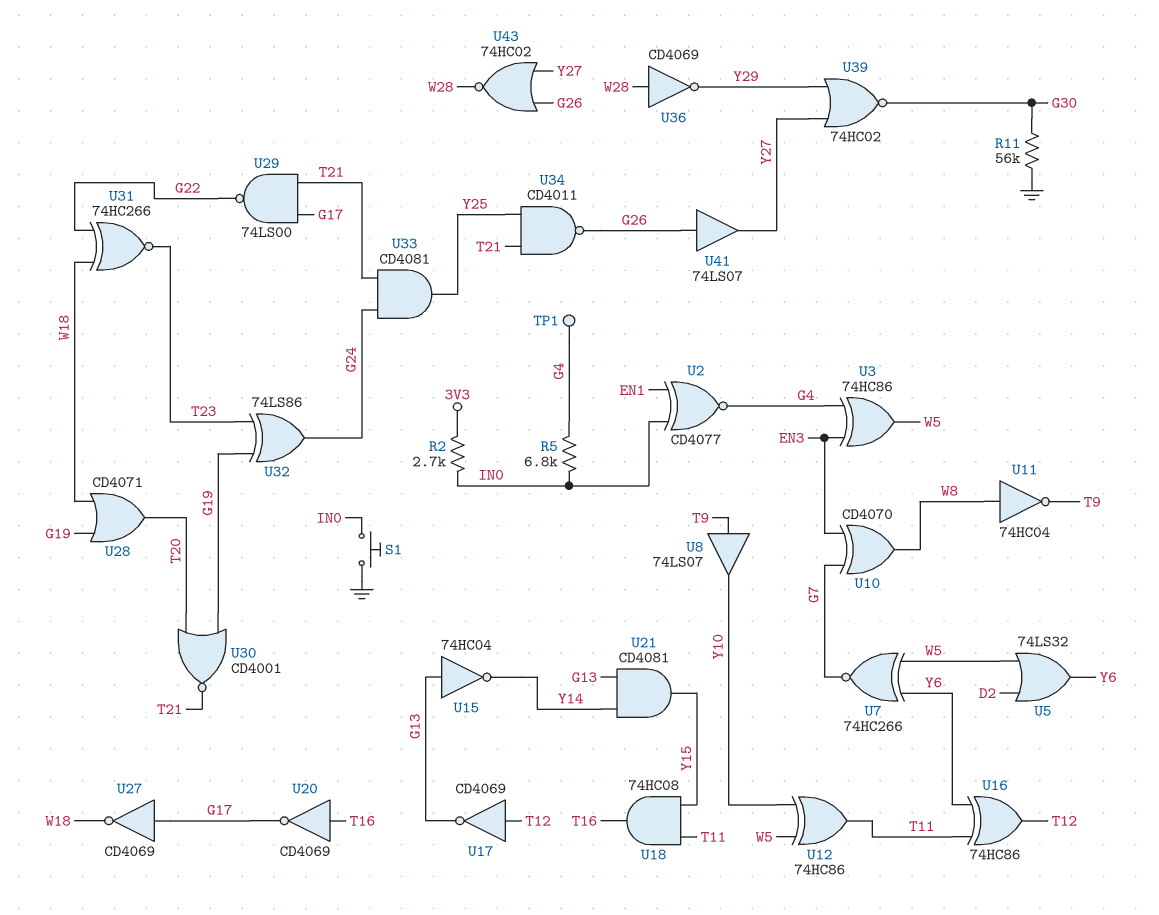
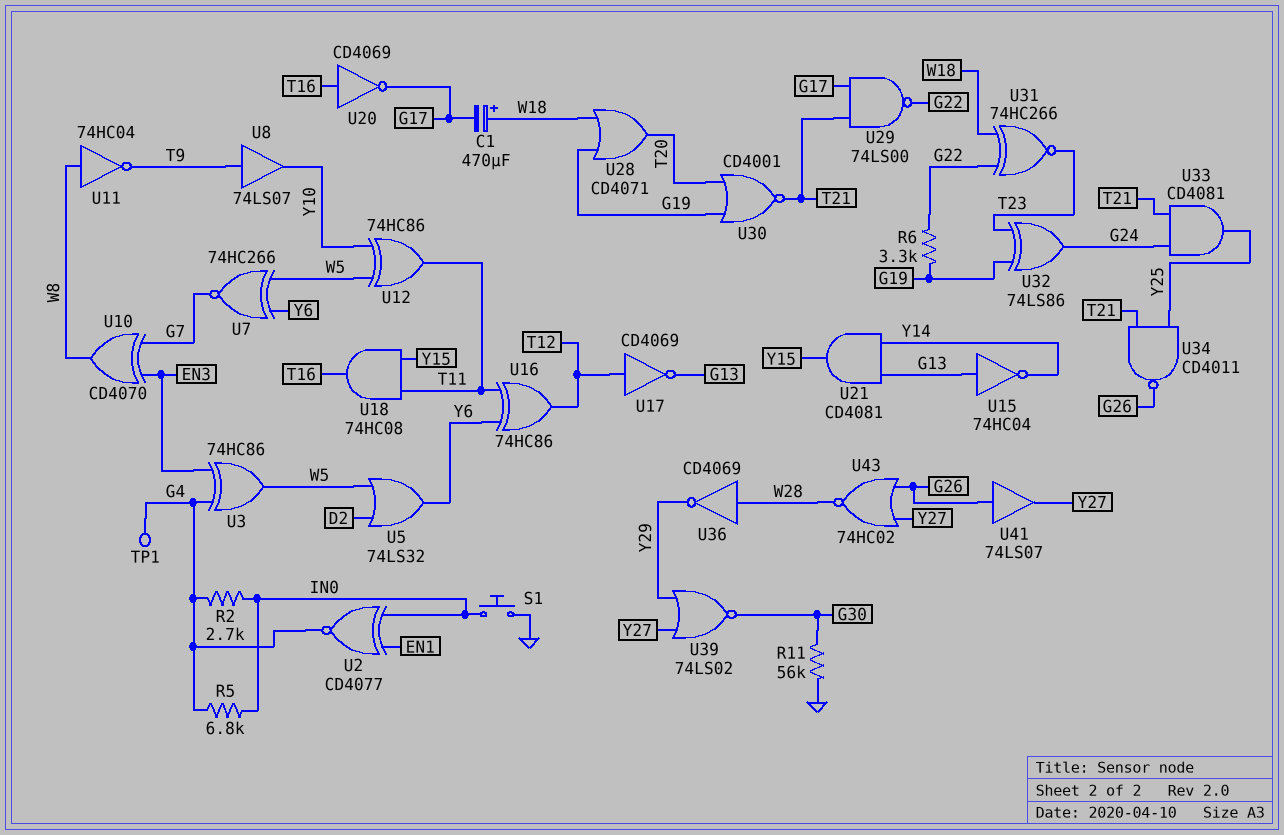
C1: none -> 470uF (plus W18, minus G17)
R2: 2.7k (3V3, IN0) -> 2.7k (G4, IN0)
R6: none -> 3.3k (G19, G22)
U27: NOT CD4069 (in G17, out W18) -> none
U39: NOR 74HC02 (in Y27, in Y29, out G30) -> NOR 74LS02 (in Y27, in Y29, out G30)

